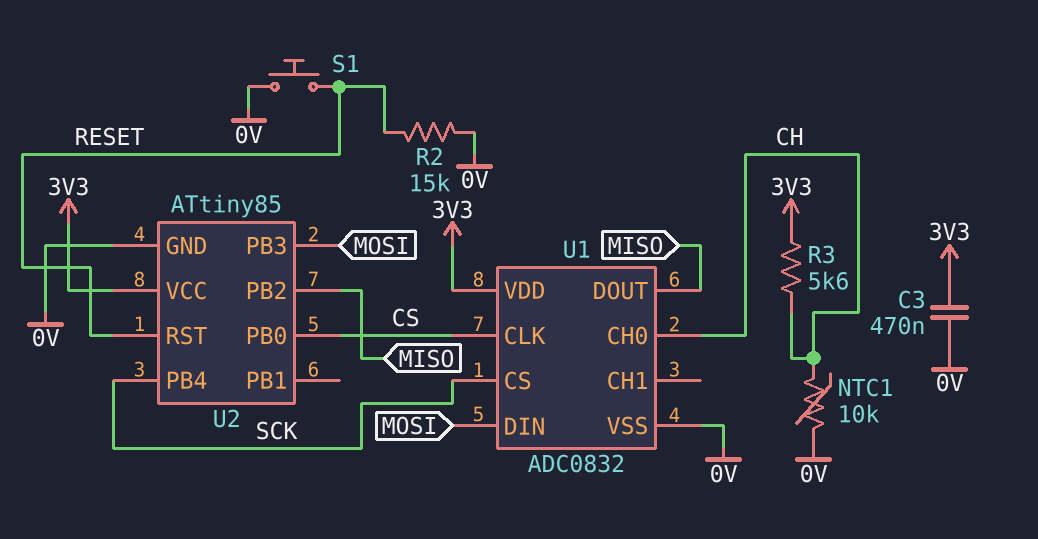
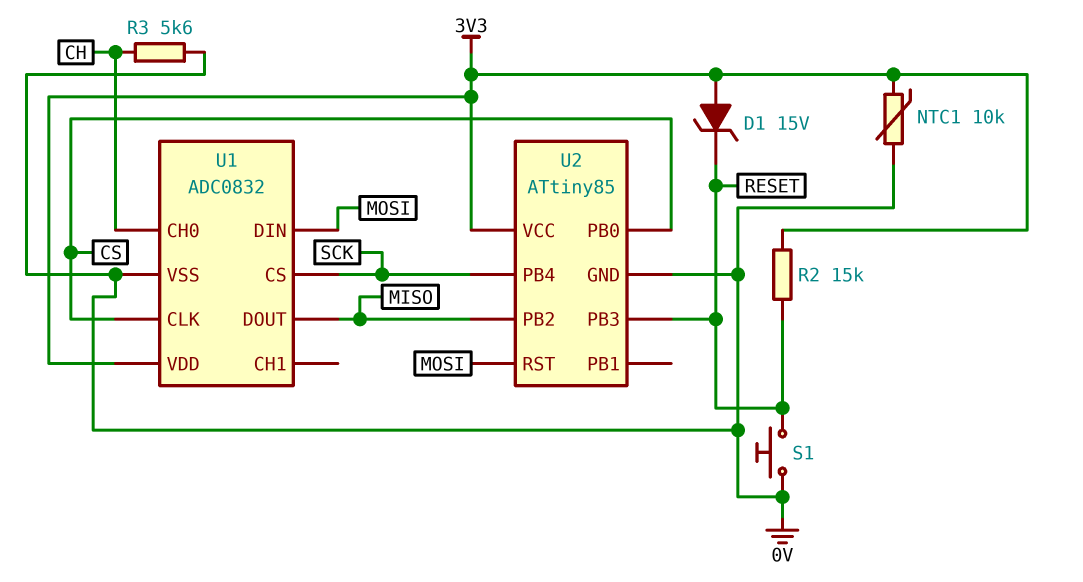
C3: 470nF (0V, 3V3) -> none
D1: none -> zener 15V (A 3V3, K RESET)
NTC1: 10k (0V, CH) -> 10k (0V, 3V3)
R2: 15k (0V, RESET) -> 15k (3V3, RESET)
R3: 5.6k (3V3, CH) -> 5.6k (0V, CH)
U2 pin PB3: MOSI -> RESET
U2 pin RST: RESET -> MOSI

